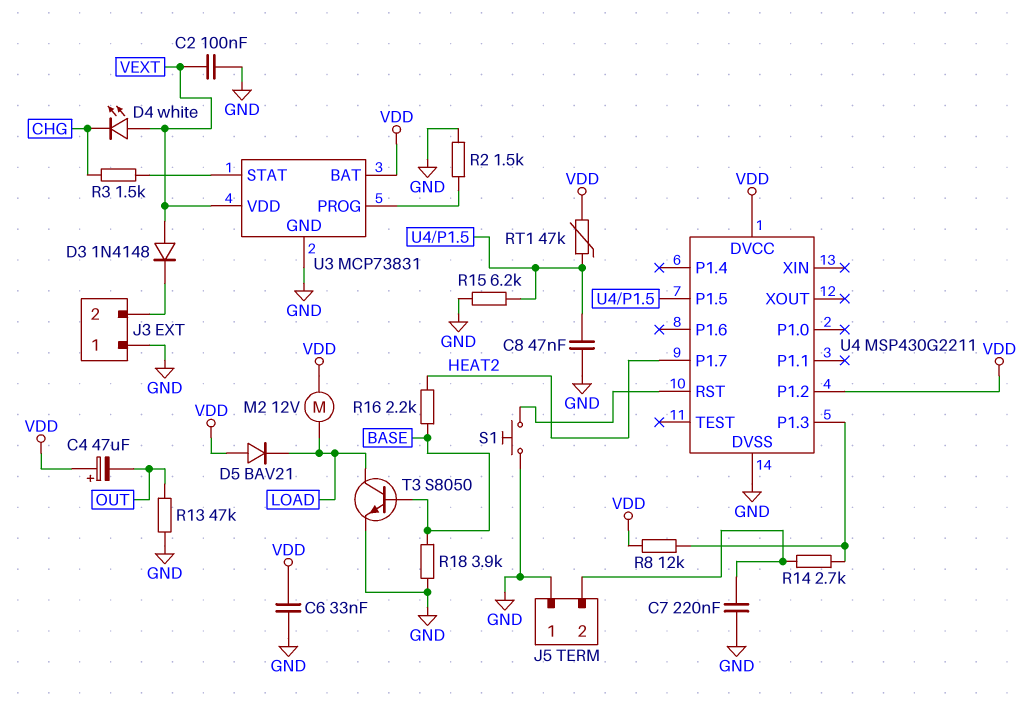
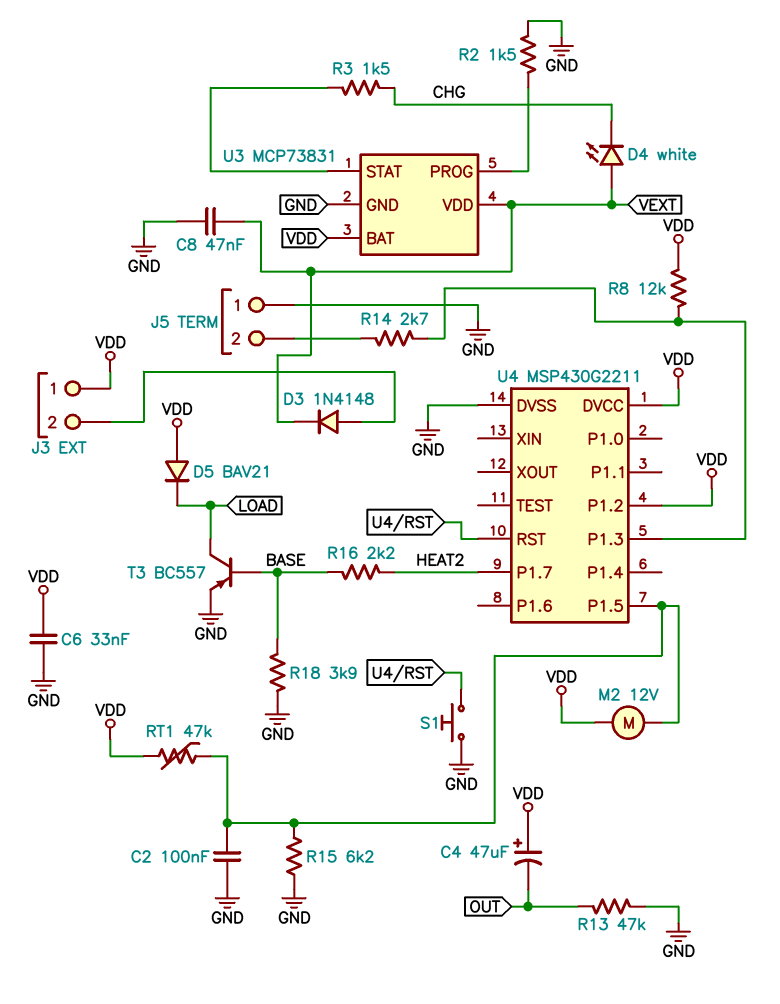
C2: 100nF (GND, VEXT) -> 100nF (GND, U4/P1.5)
C7: 220nF (GND, J5/2) -> none
C8: 47nF (GND, U4/P1.5) -> 47nF (GND, VEXT)
D3: diode 1N4148 (A VEXT, K J3/2) -> diode 1N4148 (A J3/2, K VEXT)
J3 pin 1: GND -> VDD
M2: motor 12V (LOAD, VDD) -> motor 12V (U4/P1.5, VDD)
T3: NPN S8050 (B BASE, C LOAD, E GND) -> PNP BC557 (B BASE, C LOAD, E GND)

